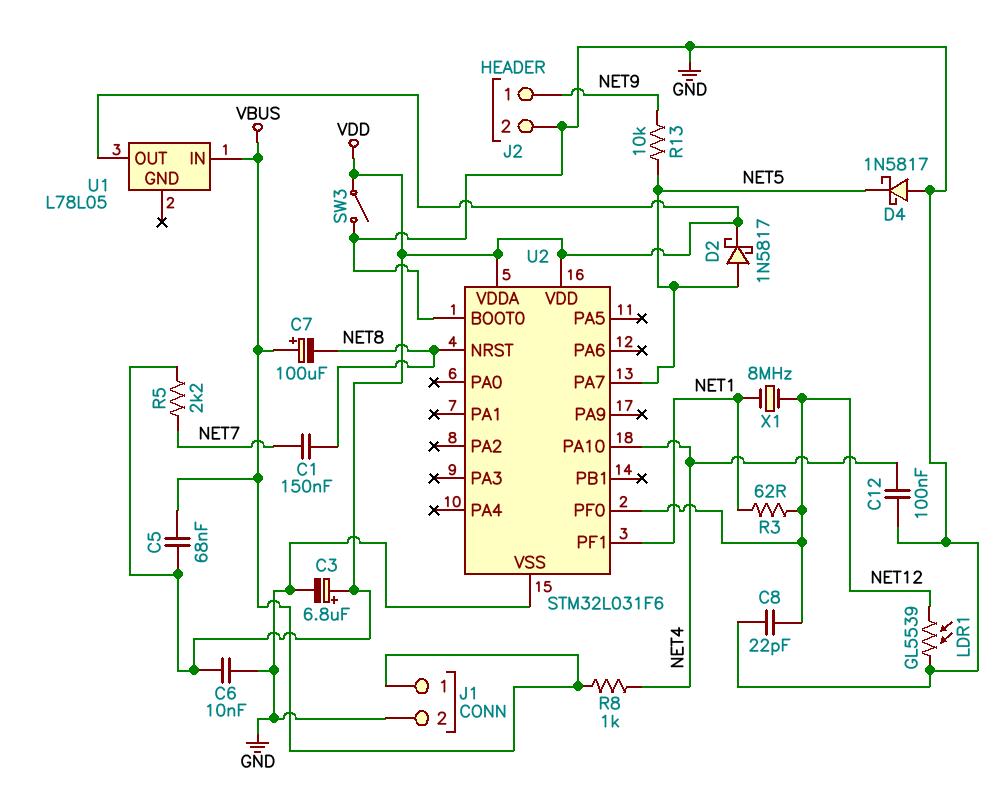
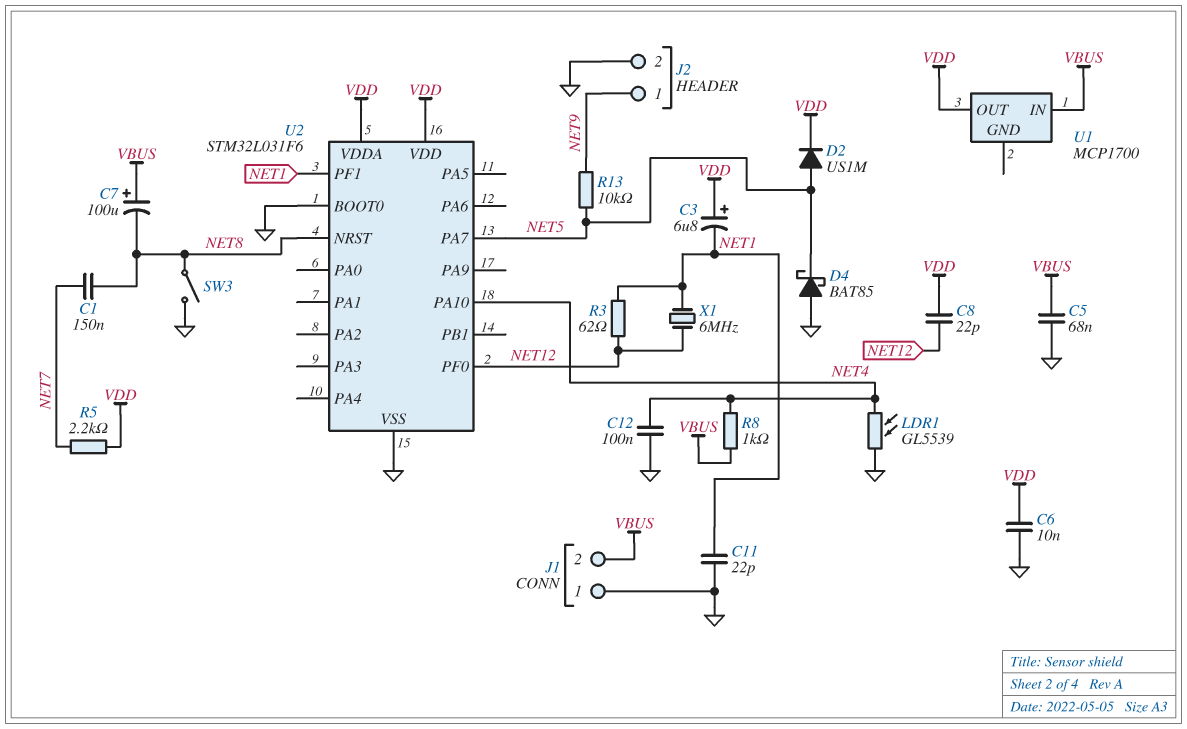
C3: 6.8uF (plus VDD, minus GND) -> 6.8uF (plus VDD, minus NET1)
C5: 68nF (VBUS, VDD) -> 68nF (GND, VBUS)
C8: 22pF (GND, NET12) -> 22pF (NET12, VDD)
C11: none -> 22pF (GND, NET1)
D2: schottky 1N5817 (A NET5, K VDD) -> diode US1M (A NET5, K VDD)
D4: schottky 1N5817 (A GND, K NET5) -> schottky BAT85 (A GND, K NET5)
J1 pin 1: VBUS -> GND
J1 pin 2: GND -> VBUS
LDR1: GL5539 (GND, NET12) -> GL5539 (GND, NET4)
SW3: switch (GND, VDD) -> switch (GND, NET8)
U1: L78L05 -> MCP1700
X1: 8MHz (NET1, NET12) -> 6MHz (NET1, NET12)

